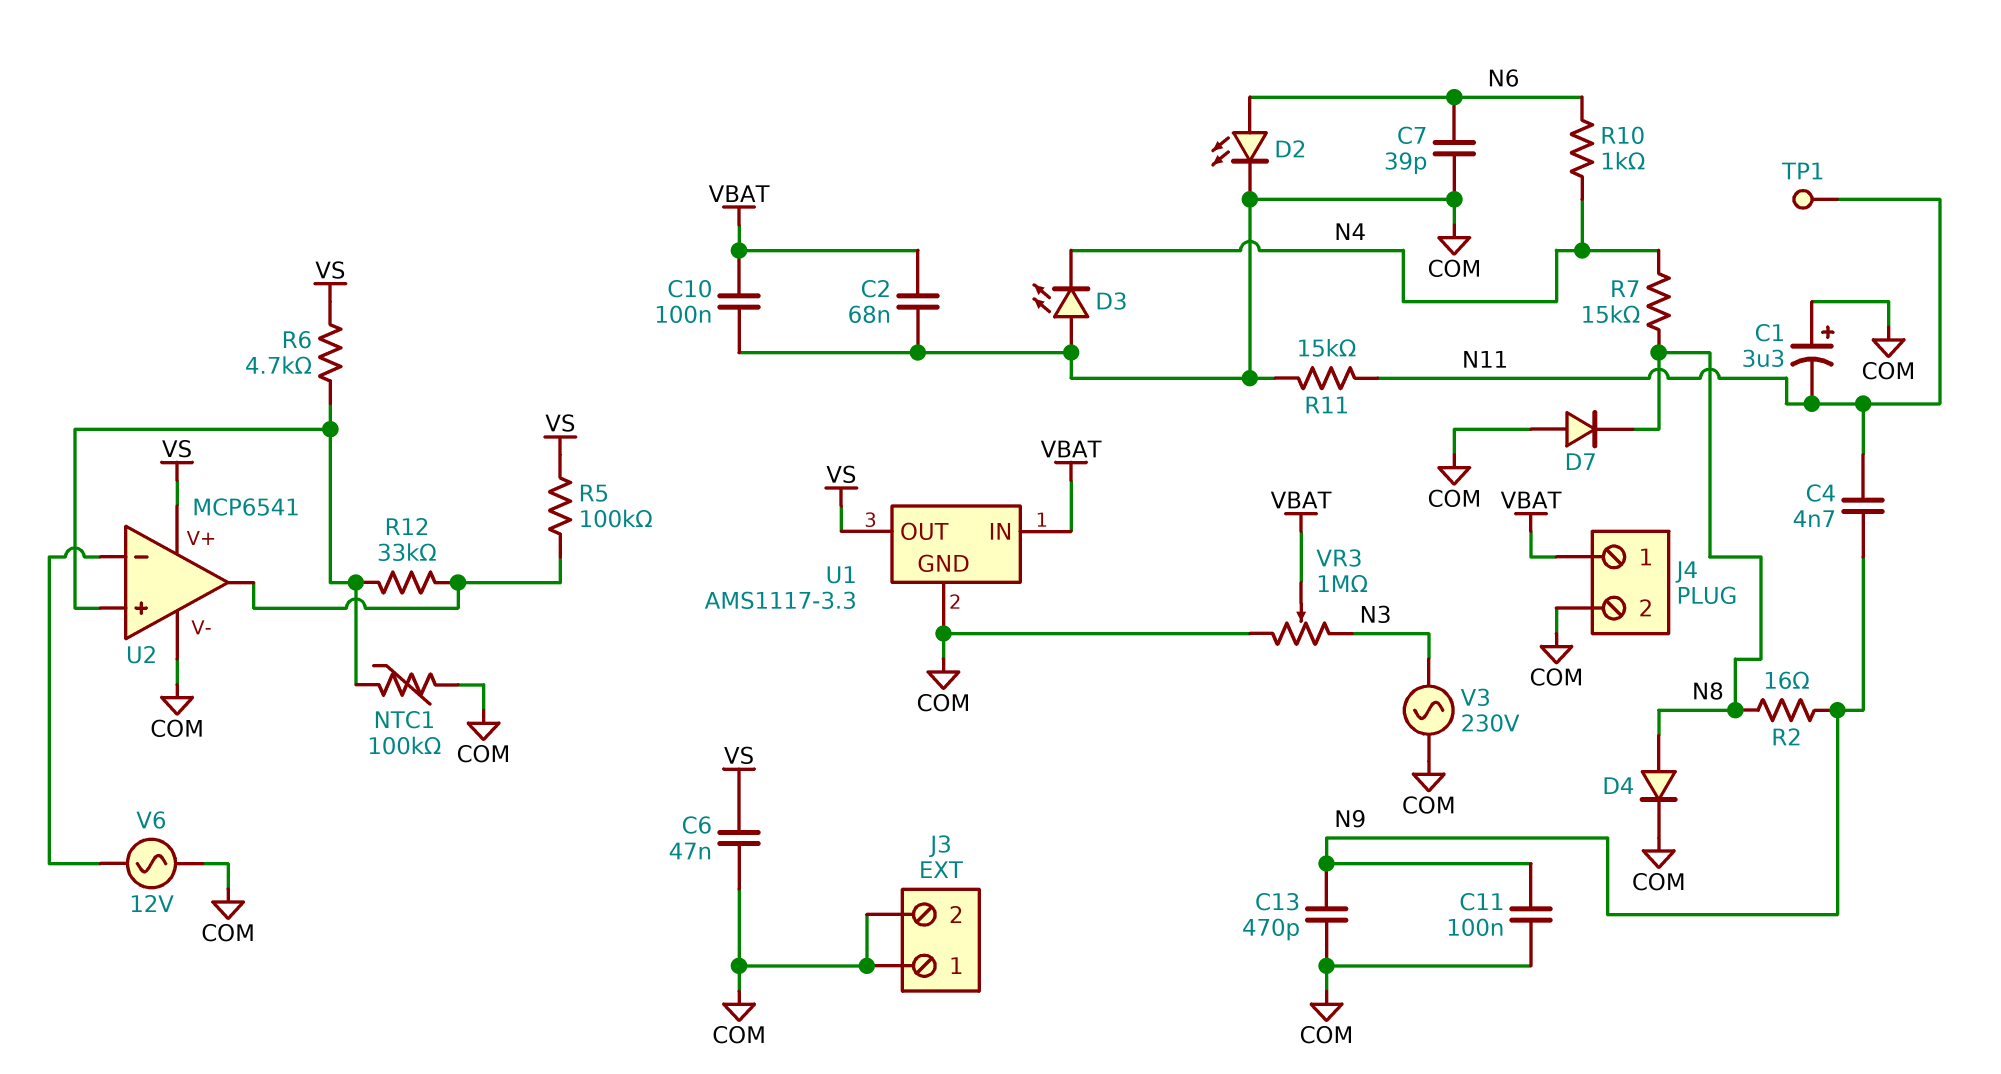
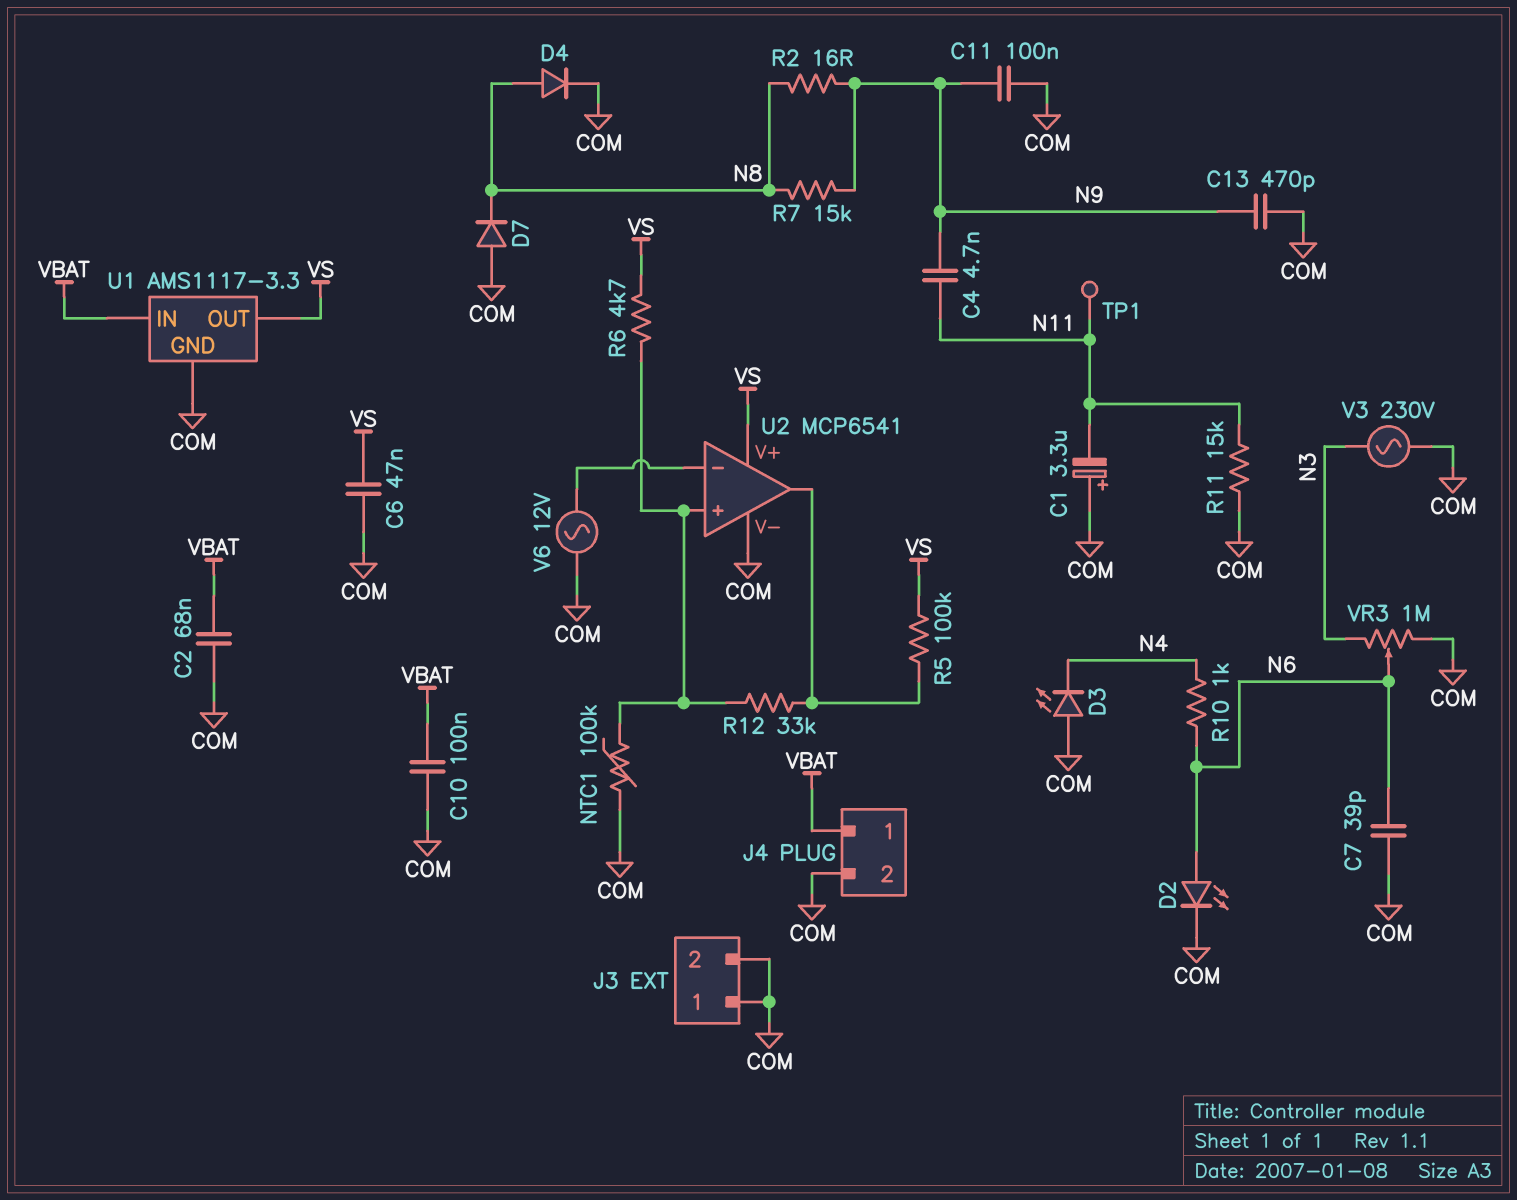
R7: 15k (N4, N8) -> 15k (N8, N9)
VR3: 1M (COM, N3, wiper VBAT) -> 1M (COM, N3, wiper N6)

